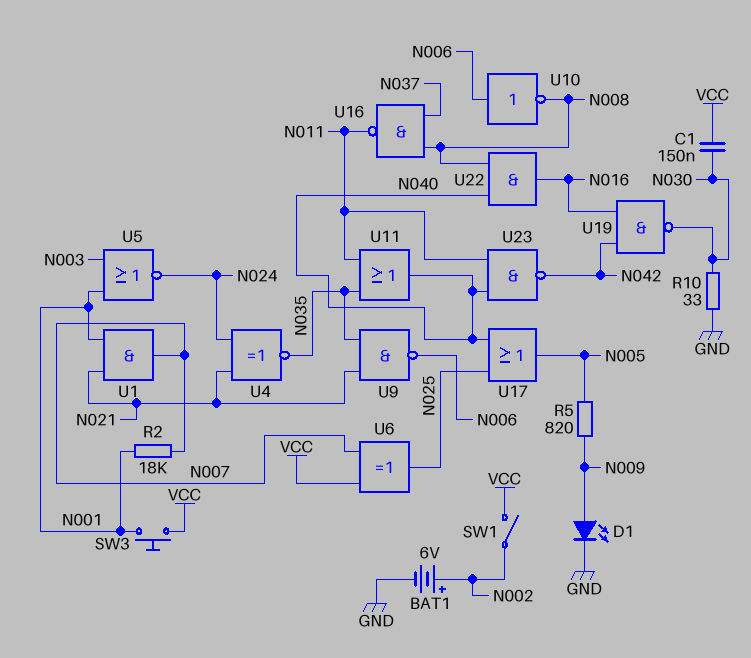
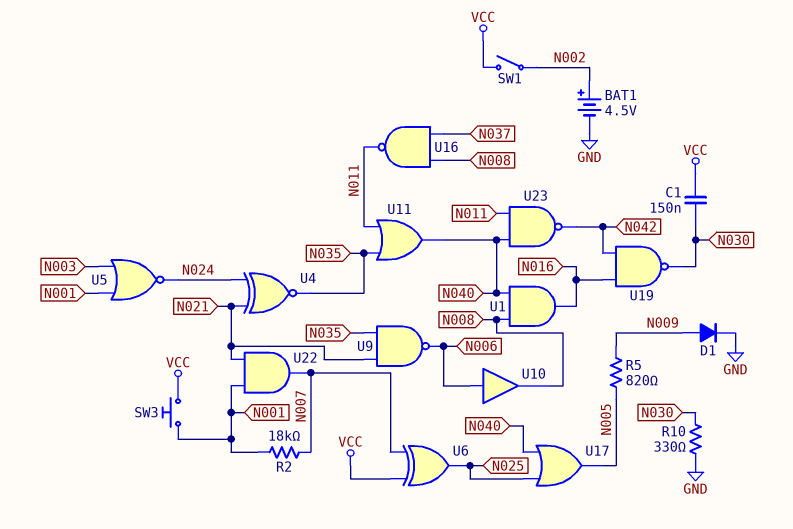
BAT1: 6V (plus N002, minus GND) -> 4.5V (plus N002, minus GND)
D1: LED (A N009, K GND) -> diode (A N009, K GND)
R10: 33 (GND, N030) -> 330 (GND, N030)
U1: AND (in N001, in N021, out N007) -> AND (in N008, in N040, out N016)
U10: NOT (in N006, out N008) -> buffer (in N006, out N008)
U22: AND (in N008, in N040, out N016) -> AND (in N001, in N021, out N007)

